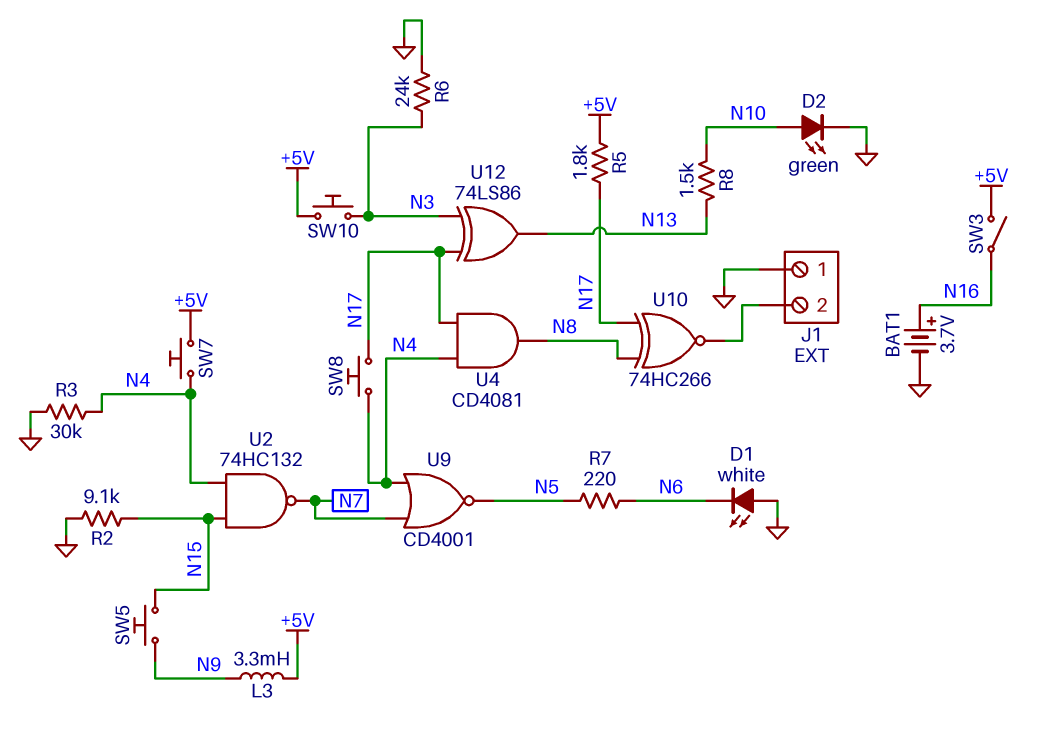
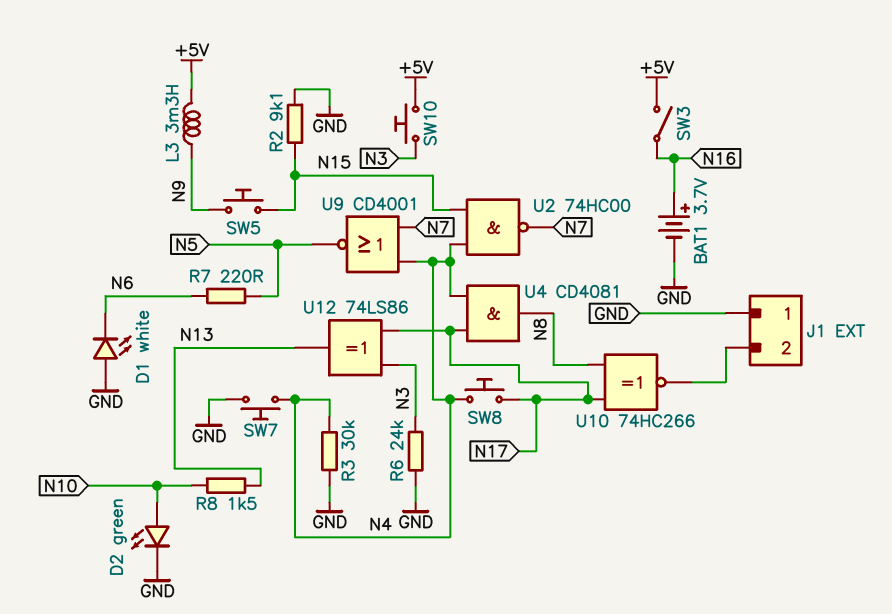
R5: 1.8k (+5V, N17) -> none
SW7: button (+5V, N4) -> button (GND, N4)
U2: NAND 74HC132 (in N4, in N15, out N7) -> NAND 74HC00 (in N4, in N15, out N7)

